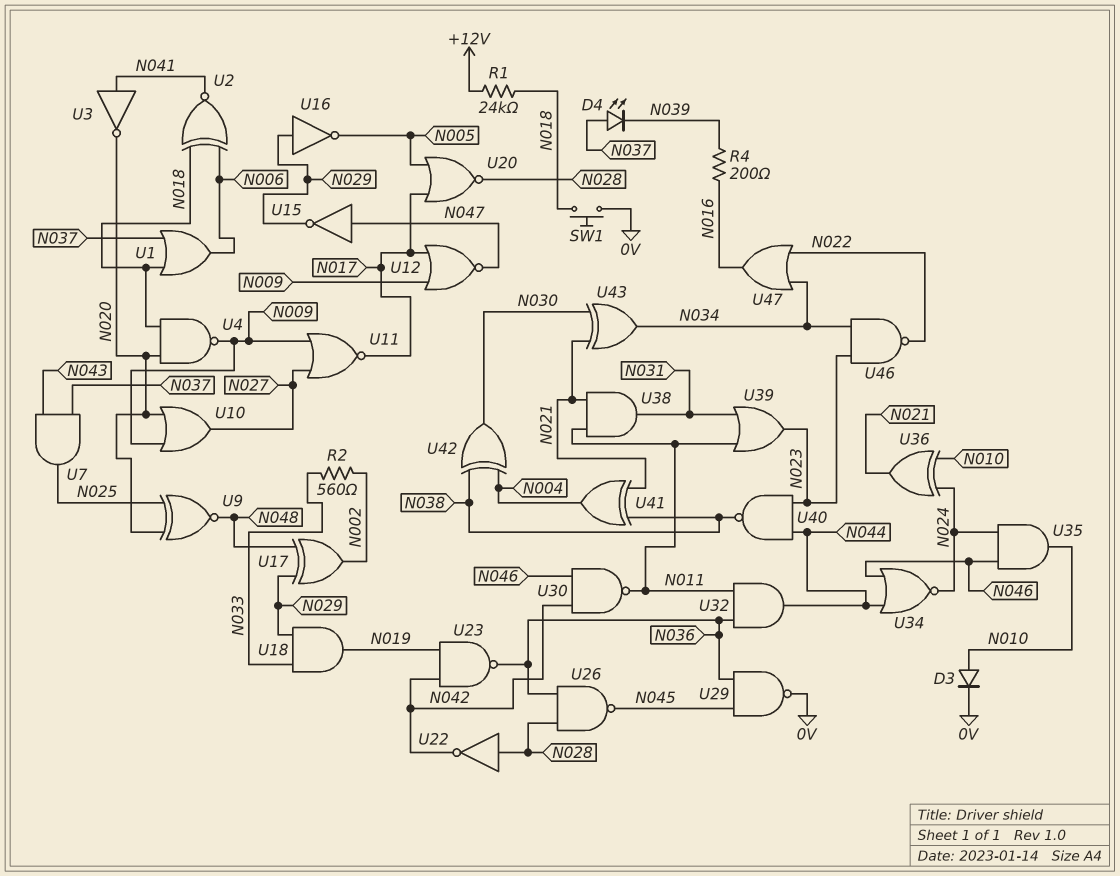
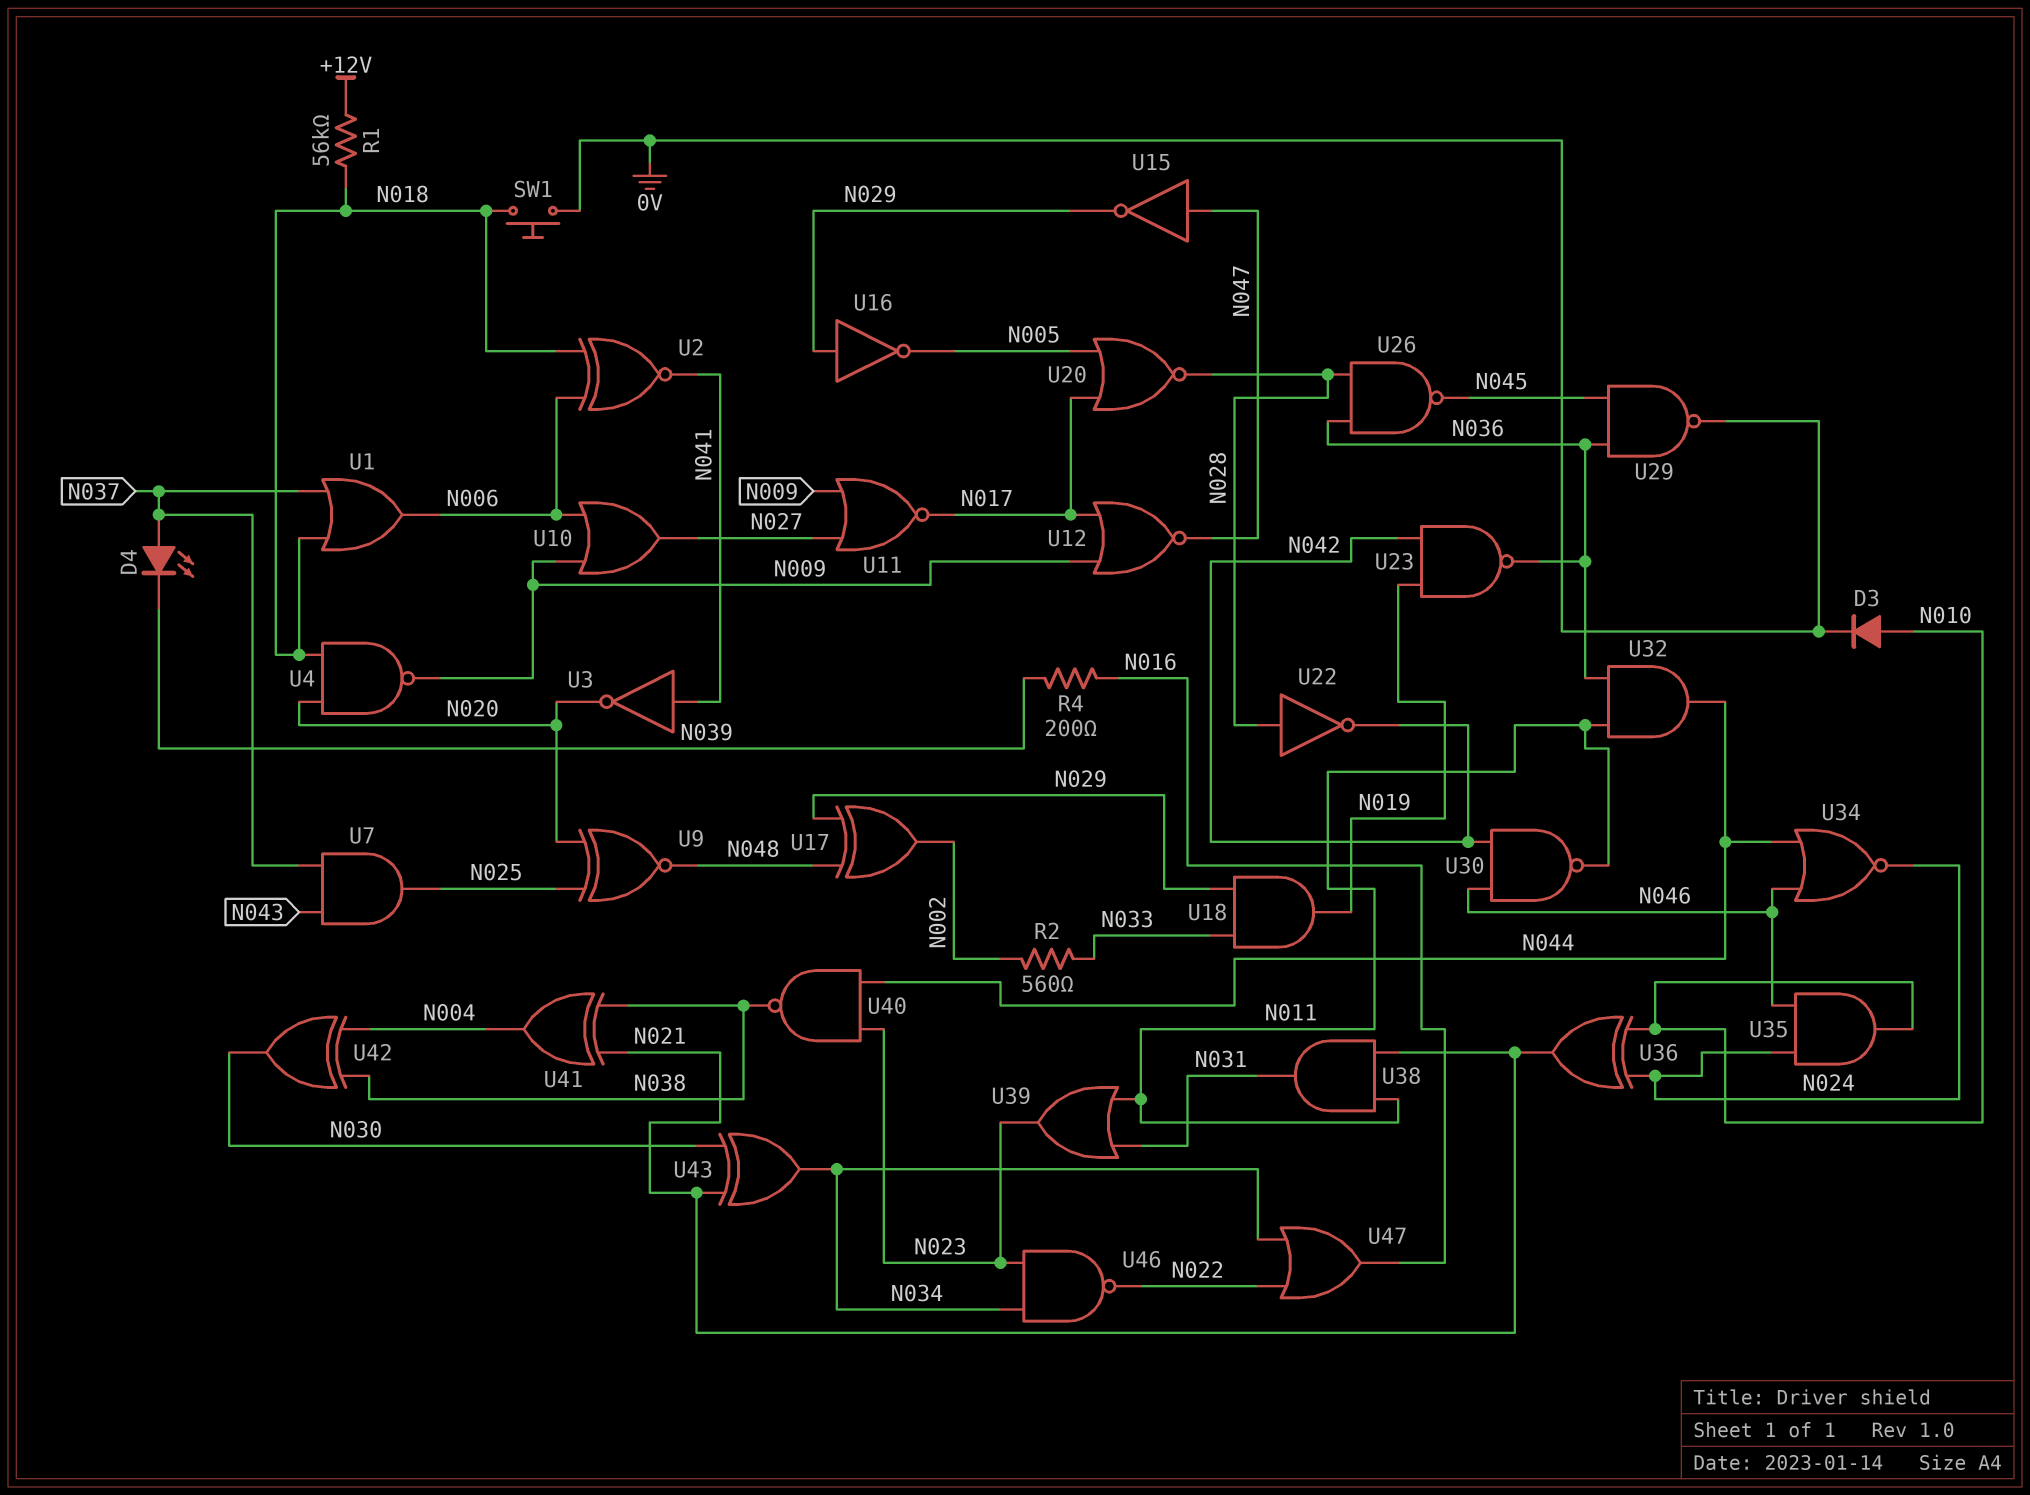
R1: 24k (+12V, N018) -> 56k (+12V, N018)
U10: OR (in N009, in N020, out N027) -> OR (in N006, in N009, out N027)

